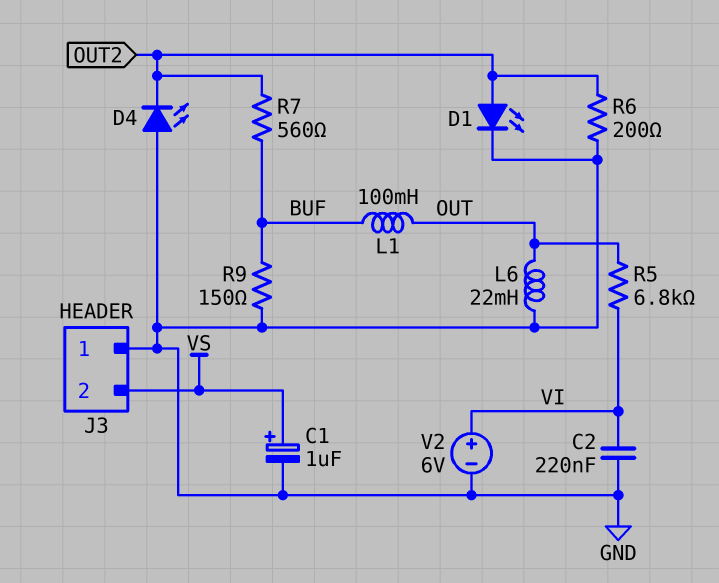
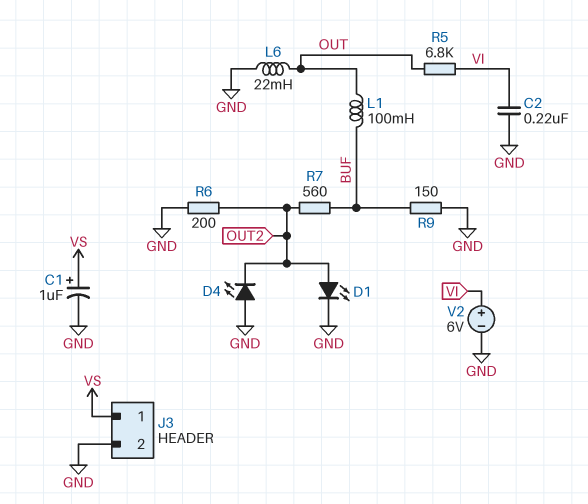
J3 pin 1: GND -> VS
J3 pin 2: VS -> GND

